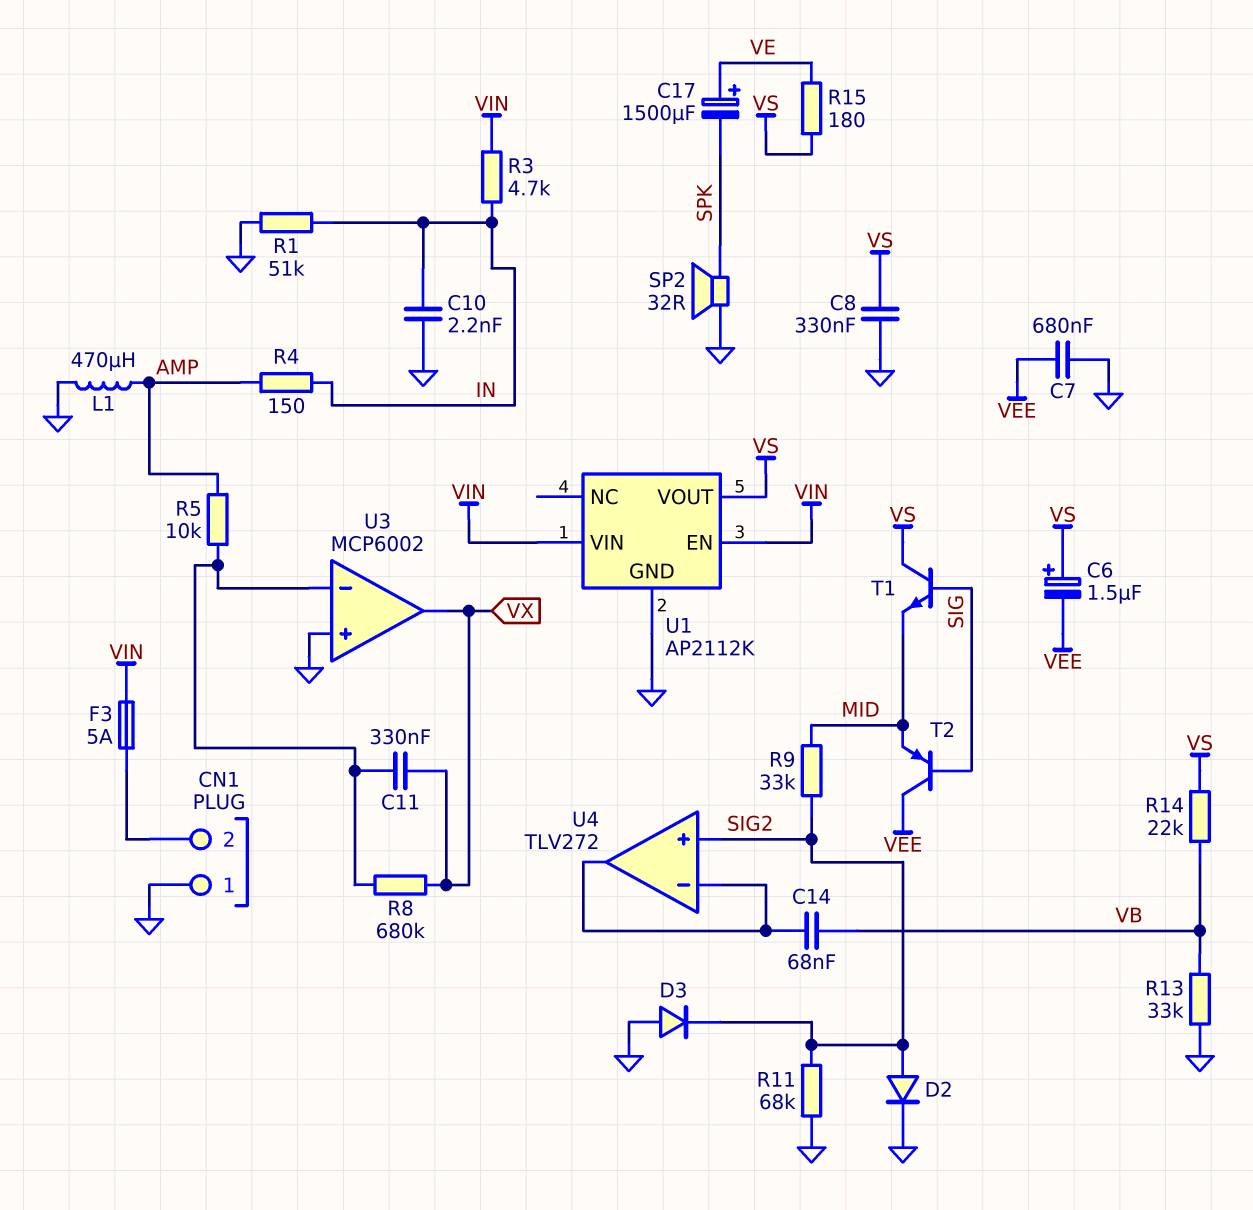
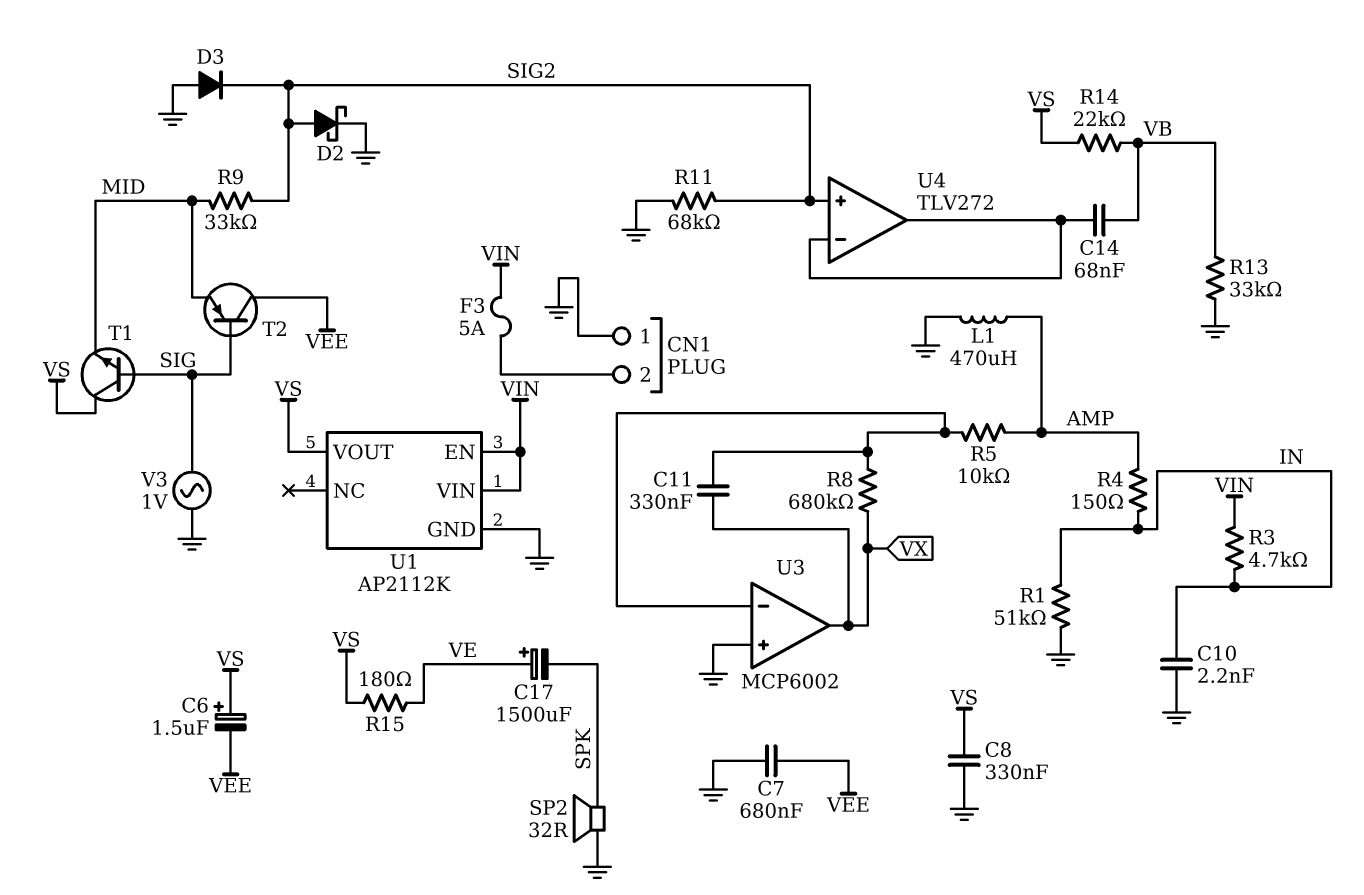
D2: diode (A SIG2, K GND) -> schottky (A SIG2, K GND)
V3: none -> AC 1V (GND, SIG)

